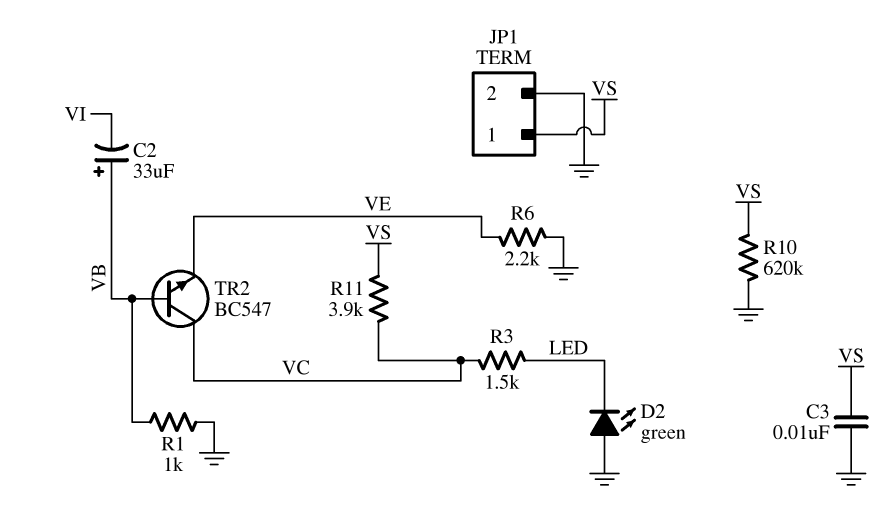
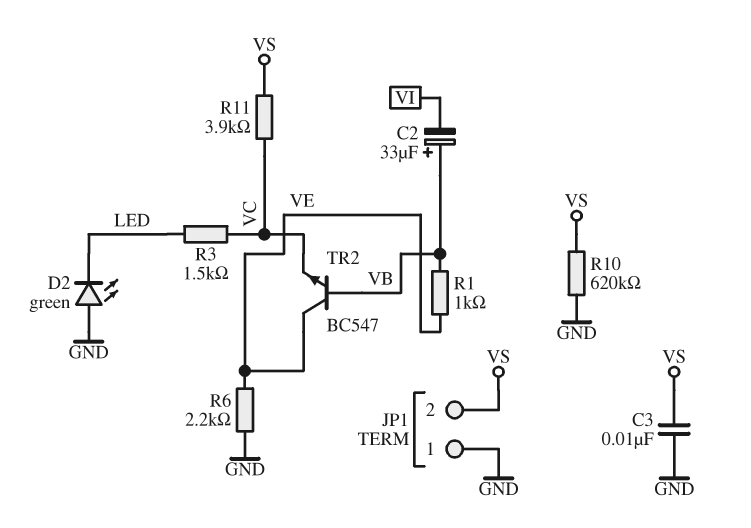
JP1 pin 1: VS -> GND
JP1 pin 2: GND -> VS
R1: 1k (GND, VB) -> 1k (VB, VE)
TR2: NPN BC547 (B VB, C VC, E VE) -> NPN BC547 (B VB, C VE, E VC)

